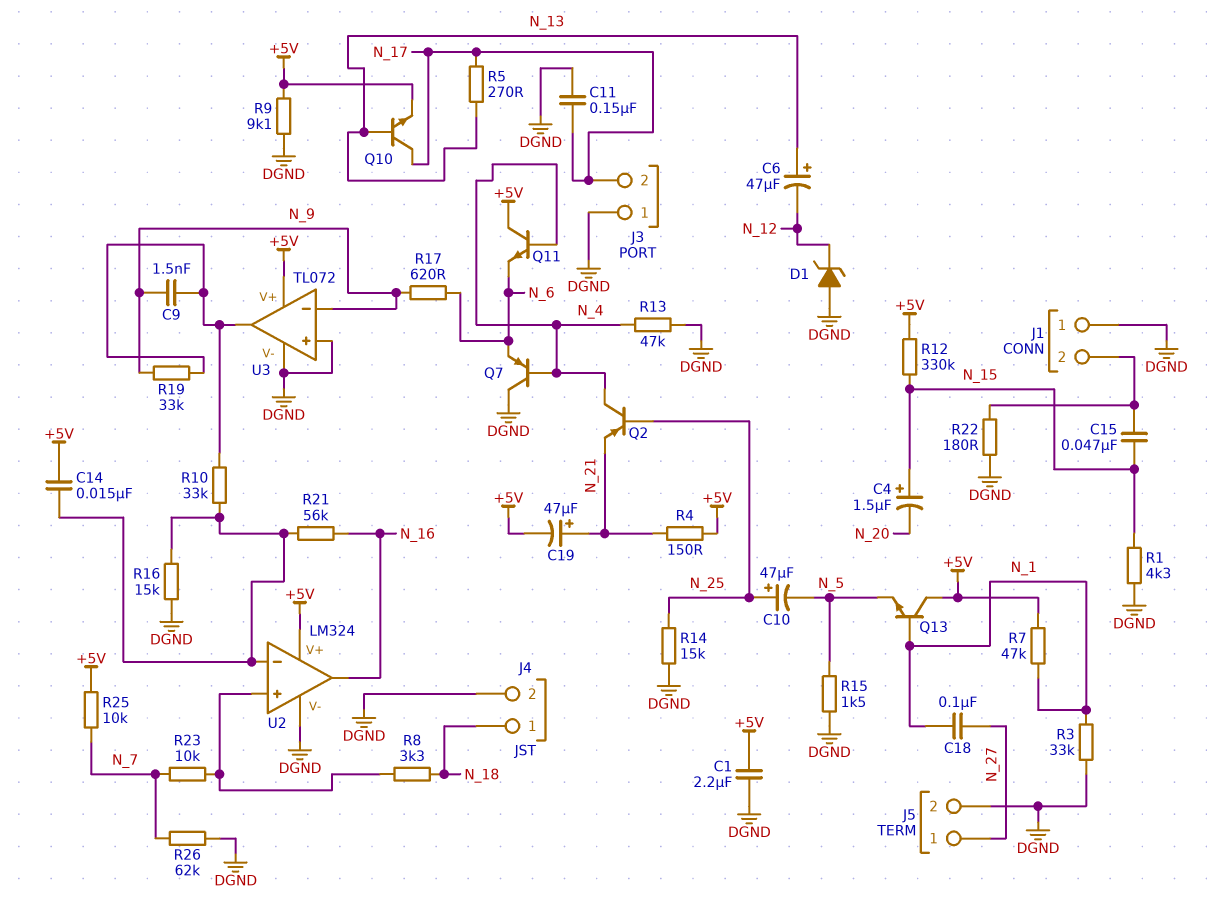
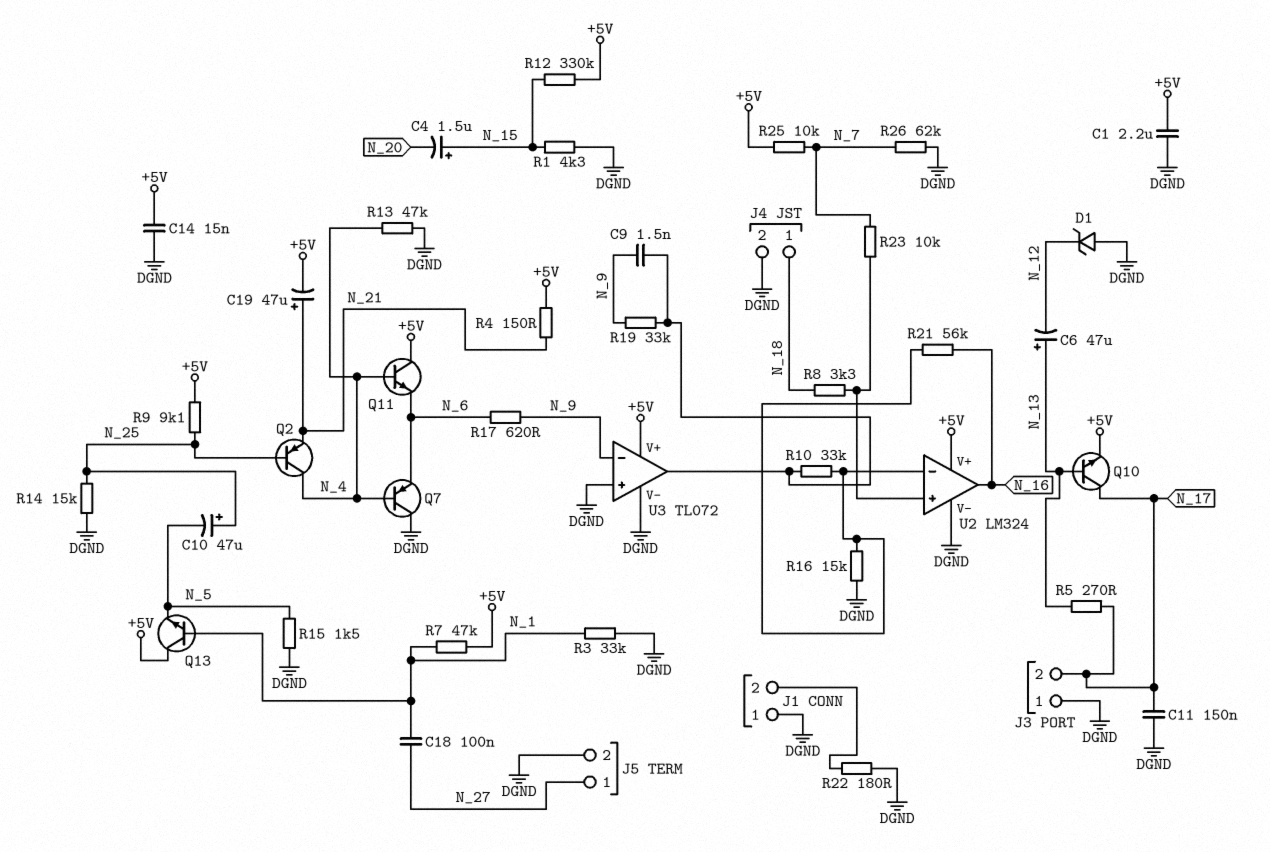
C14: 15nF (+5V, U2/in-) -> 15nF (+5V, DGND)
C15: 47nF (J1/2, N_15) -> none
R9: 9.1k (+5V, DGND) -> 9.1k (+5V, N_25)

